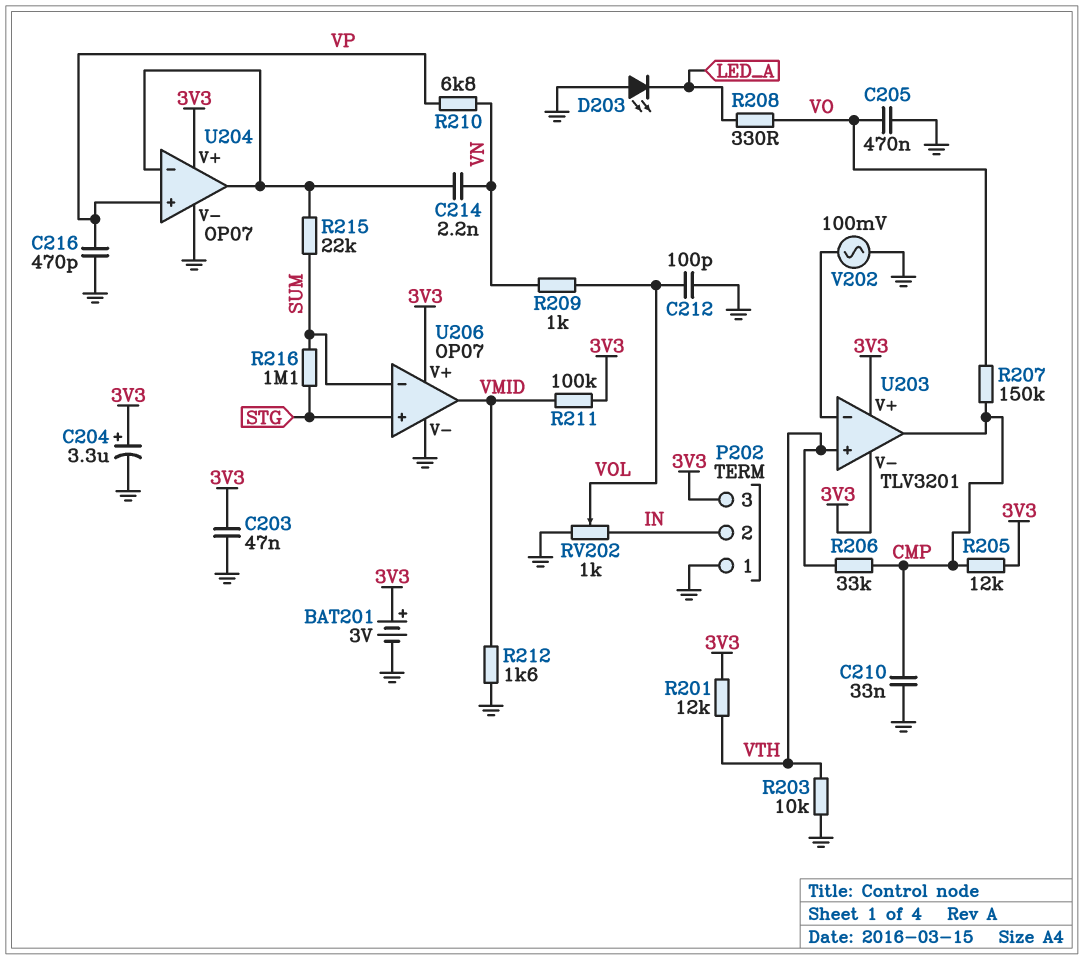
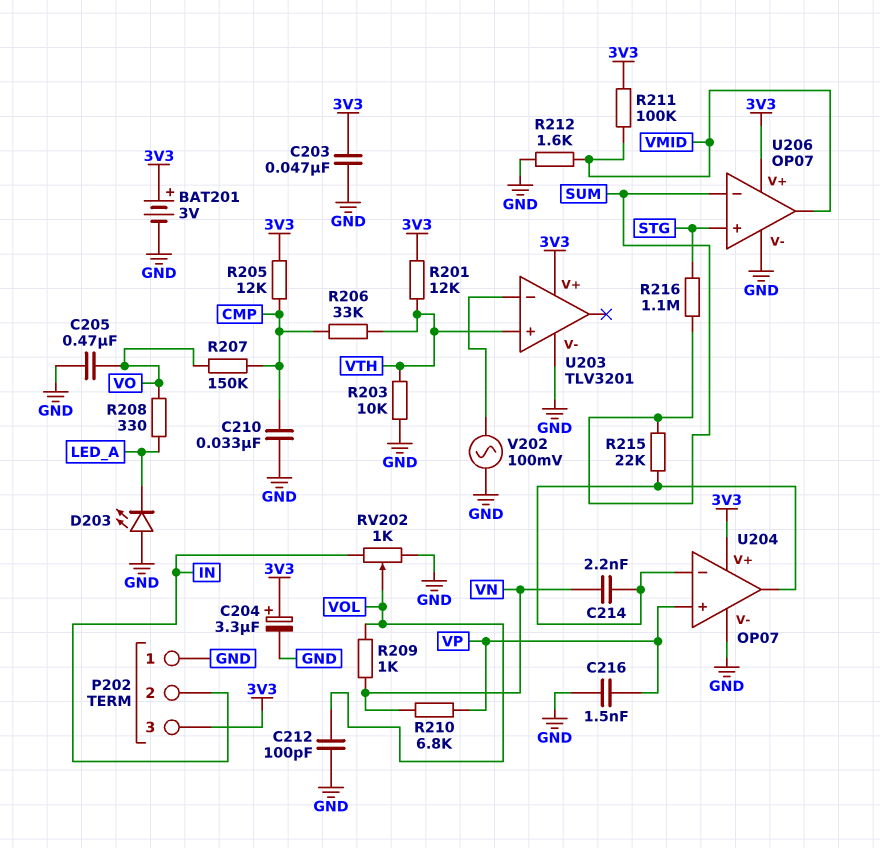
C216: 470pF (GND, VP) -> 1.5nF (GND, VP)
U203 pin V-: 3V3 -> GND
U203 pin out: CMP -> none

